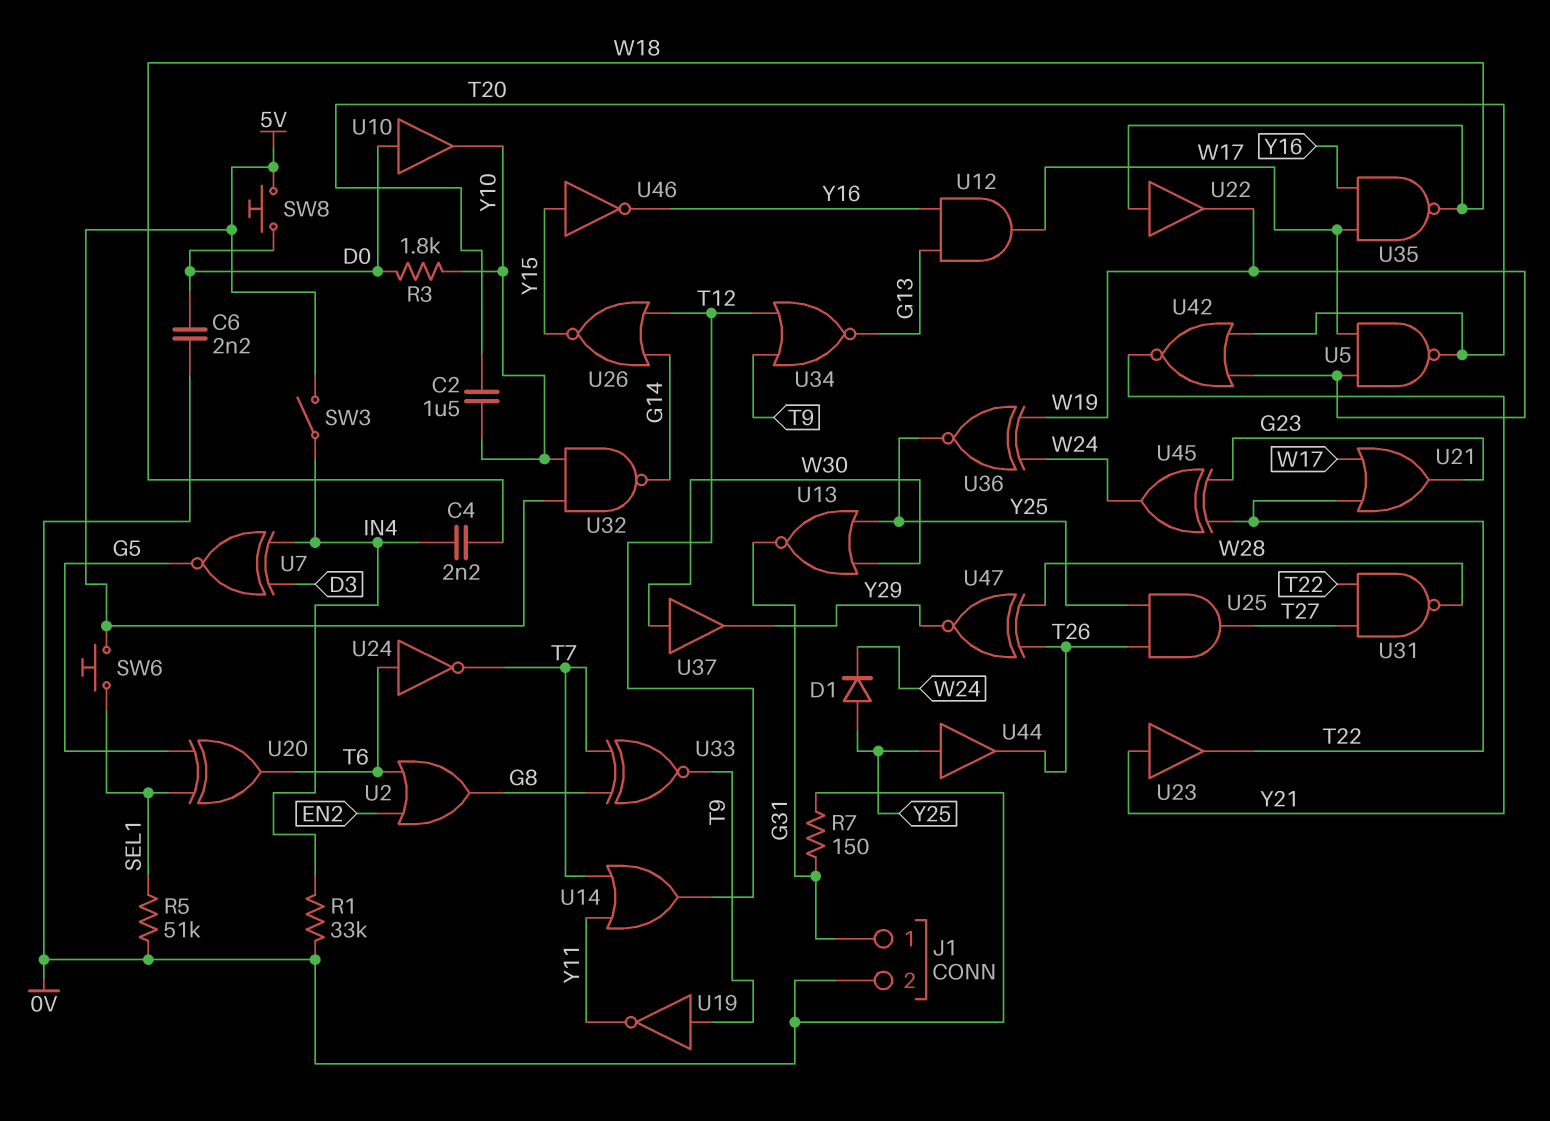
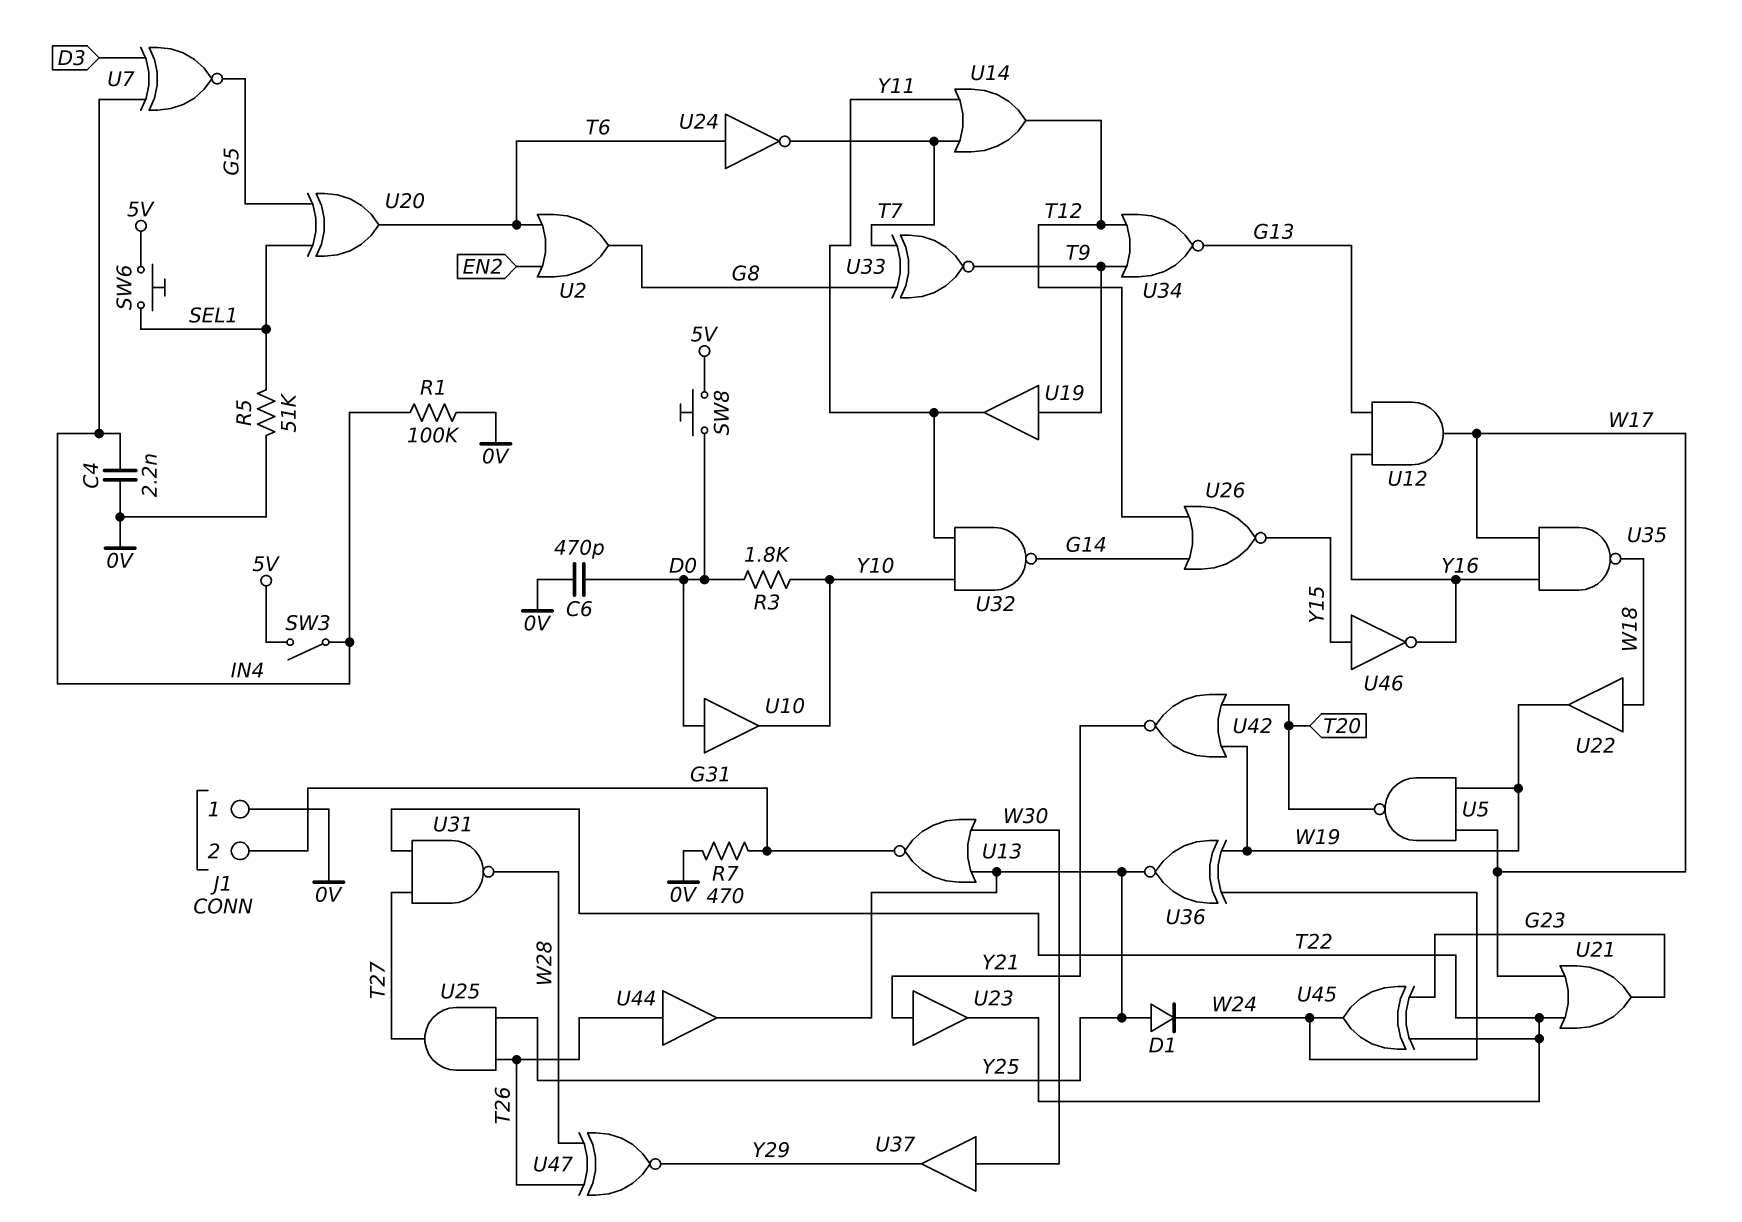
C2: 1.5uF (T20, Y10) -> none
C4: 2.2nF (IN4, W18) -> 2.2nF (0V, IN4)
C6: 2.2nF (0V, D0) -> 470pF (0V, D0)
J1 pin 1: G31 -> 0V
J1 pin 2: 0V -> G31
R1: 33k (0V, IN4) -> 100k (0V, IN4)
R7: 150 (0V, G31) -> 470 (0V, G31)
U19: NOT (in T9, out Y11) -> buffer (in T9, out Y11)
U32: NAND (in 5V, in Y10, out G14) -> NAND (in Y10, in Y11, out G14)
U44: buffer (in Y25, out T26) -> buffer (in T26, out Y25)

